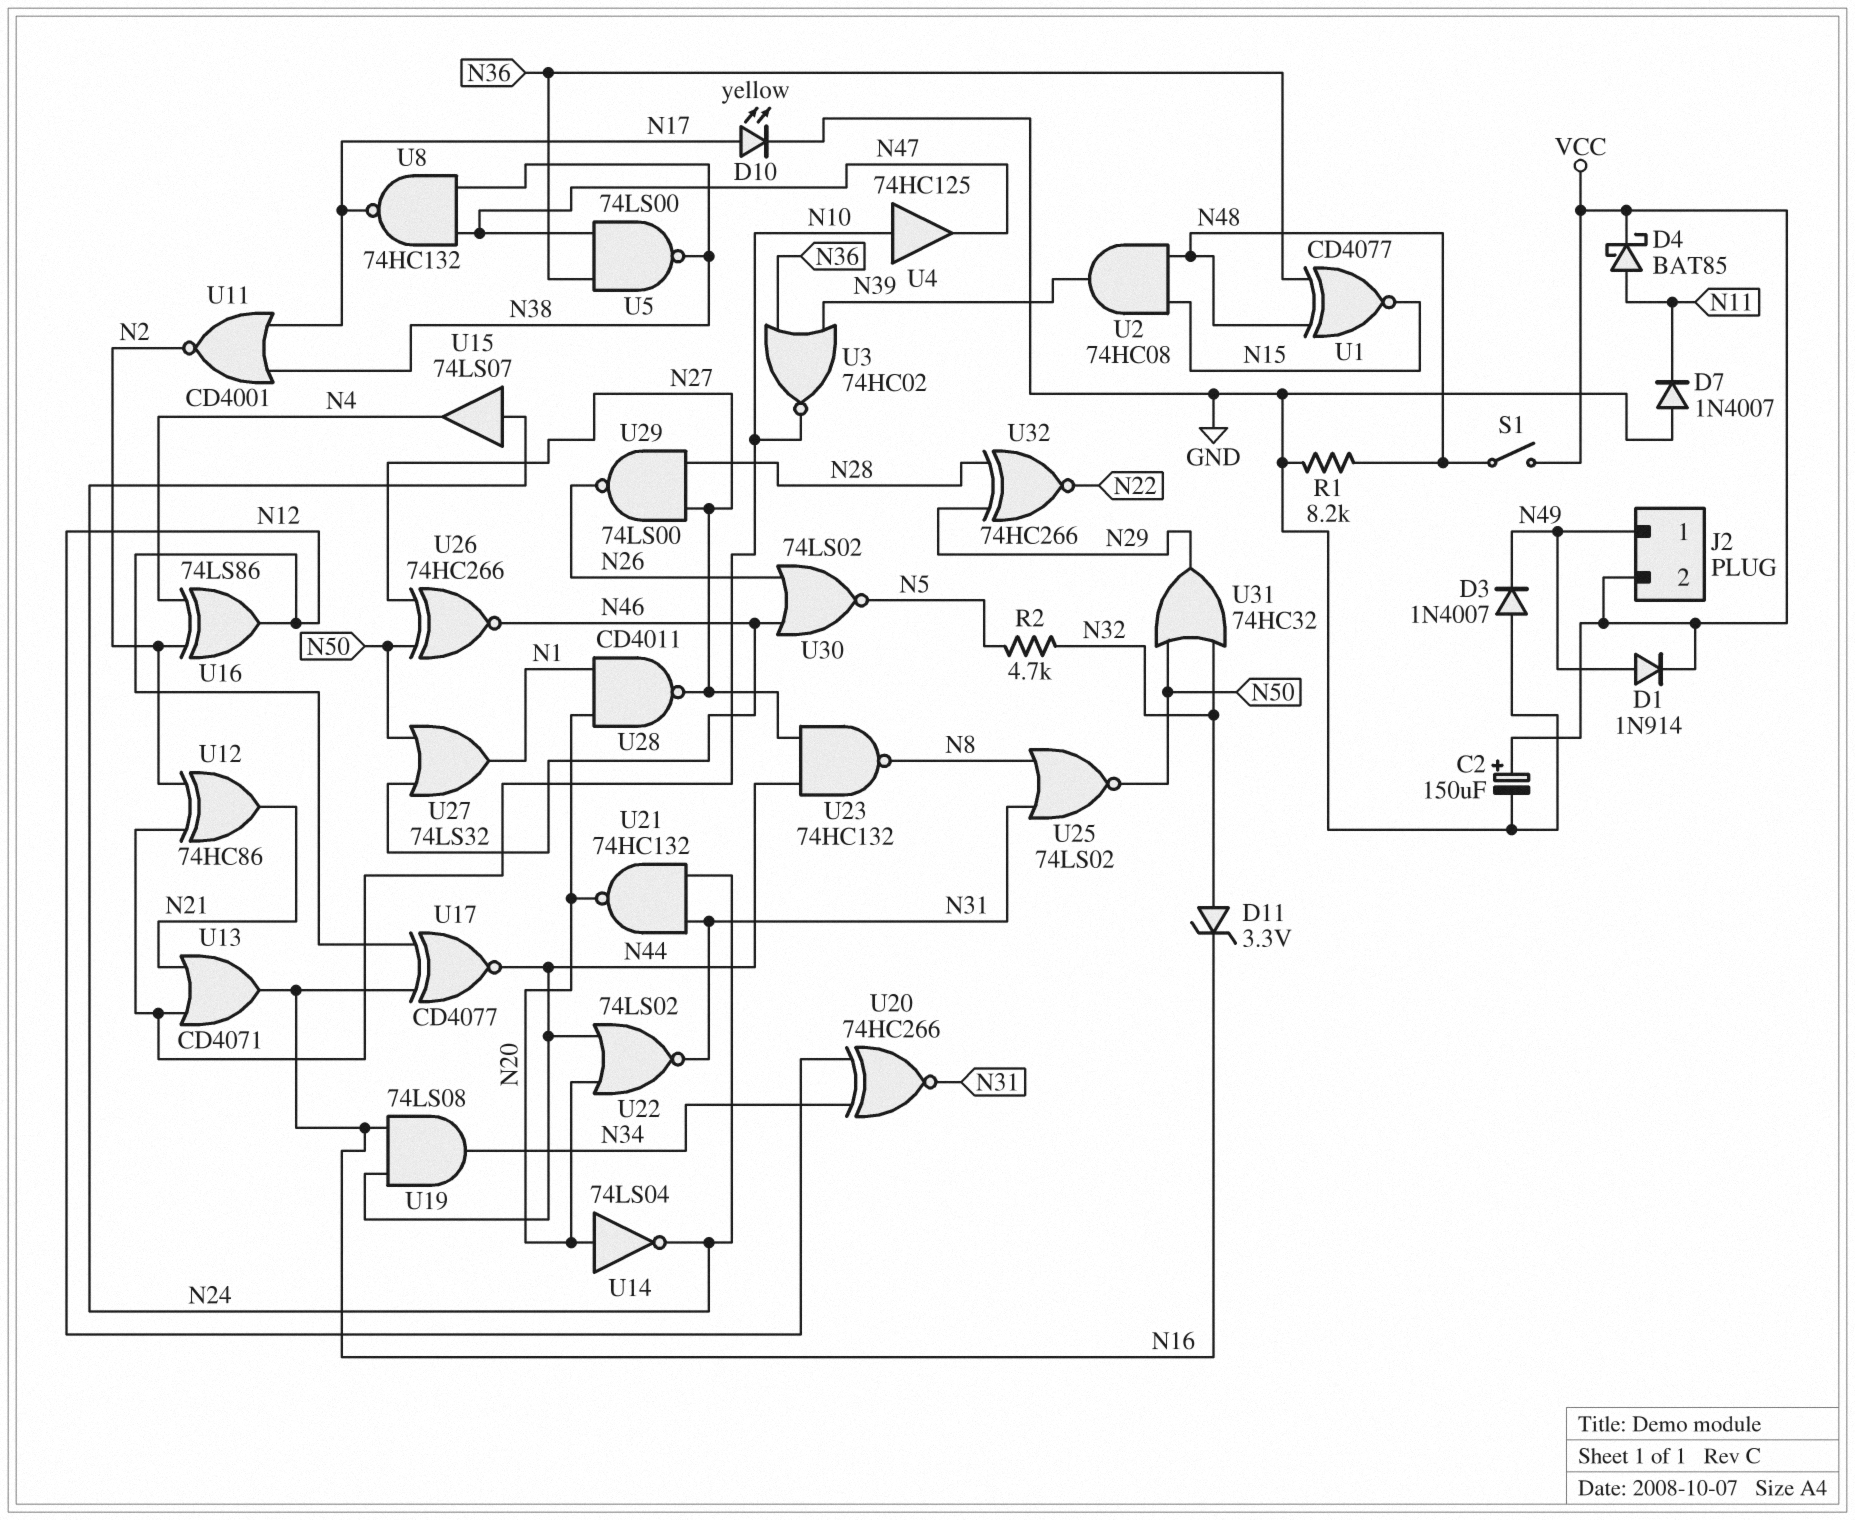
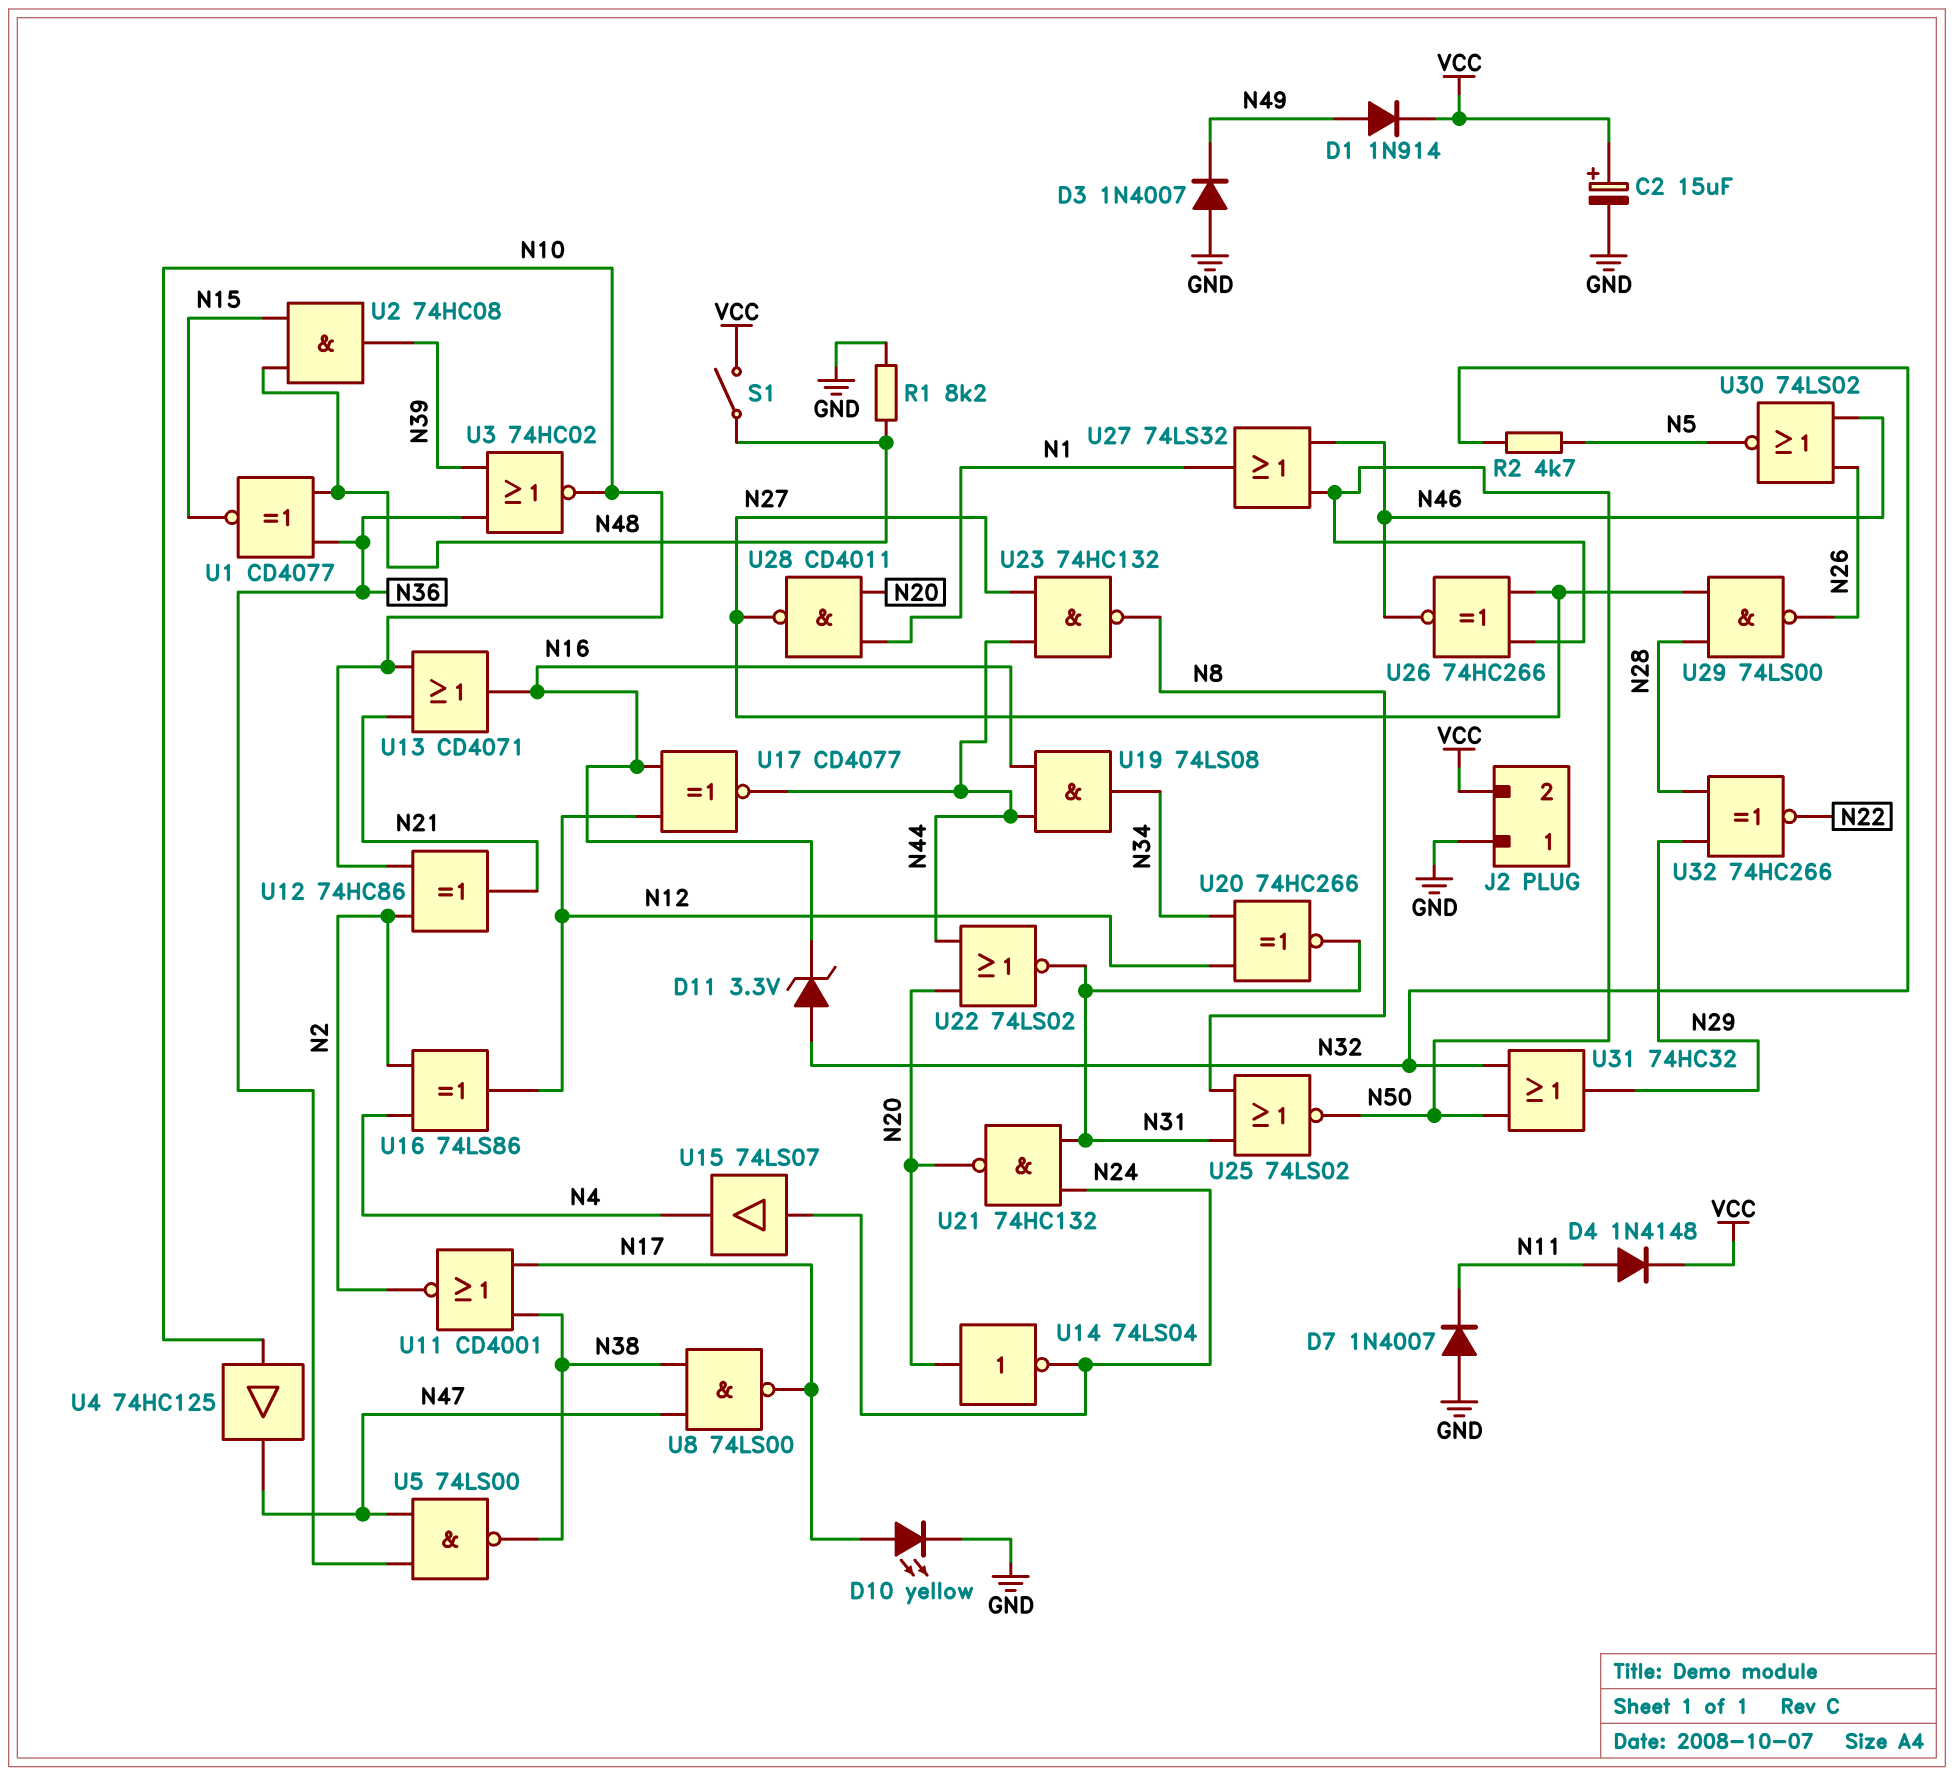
C2: 150uF (plus VCC, minus GND) -> 15uF (plus VCC, minus GND)
D4: schottky BAT85 (A N11, K VCC) -> diode 1N4148 (A N11, K VCC)
J2 pin 1: N49 -> GND
U8: NAND 74HC132 (in N38, in N47, out N17) -> NAND 74LS00 (in N38, in N47, out N17)

